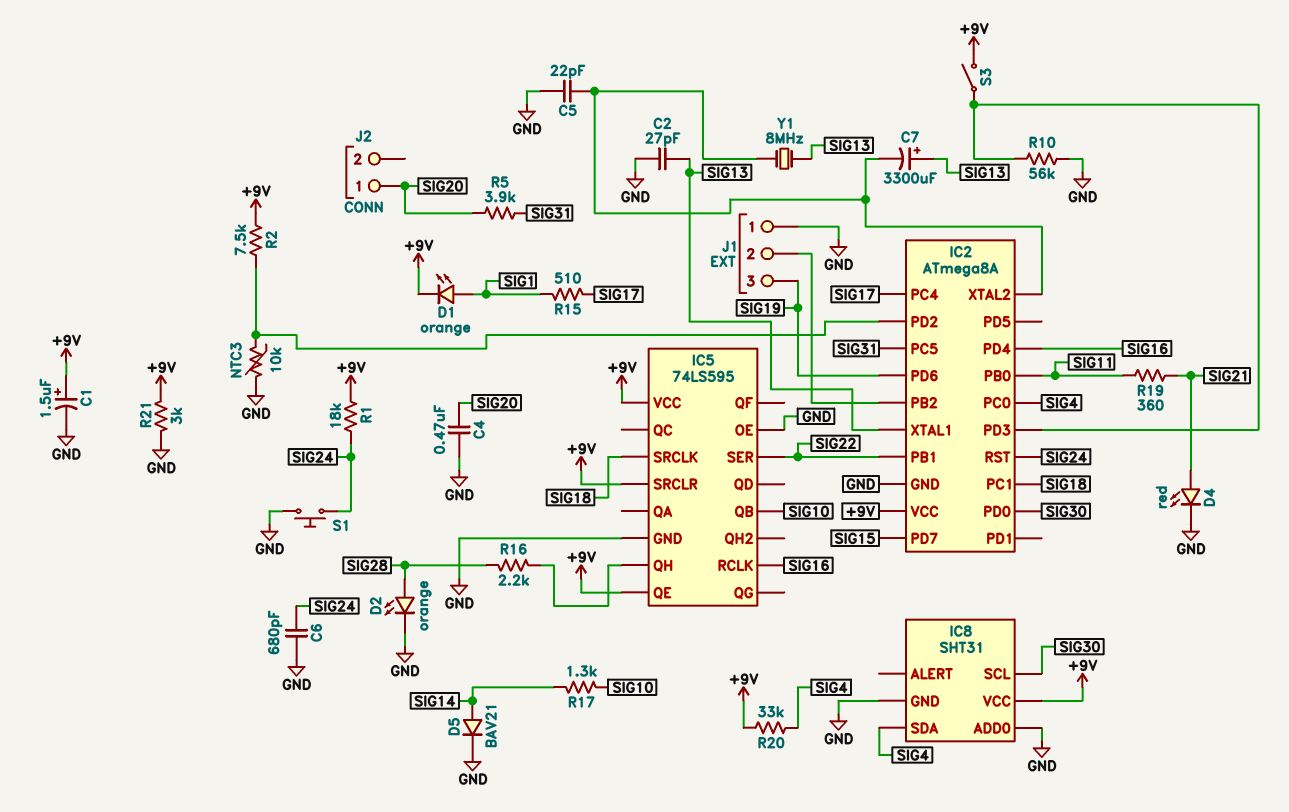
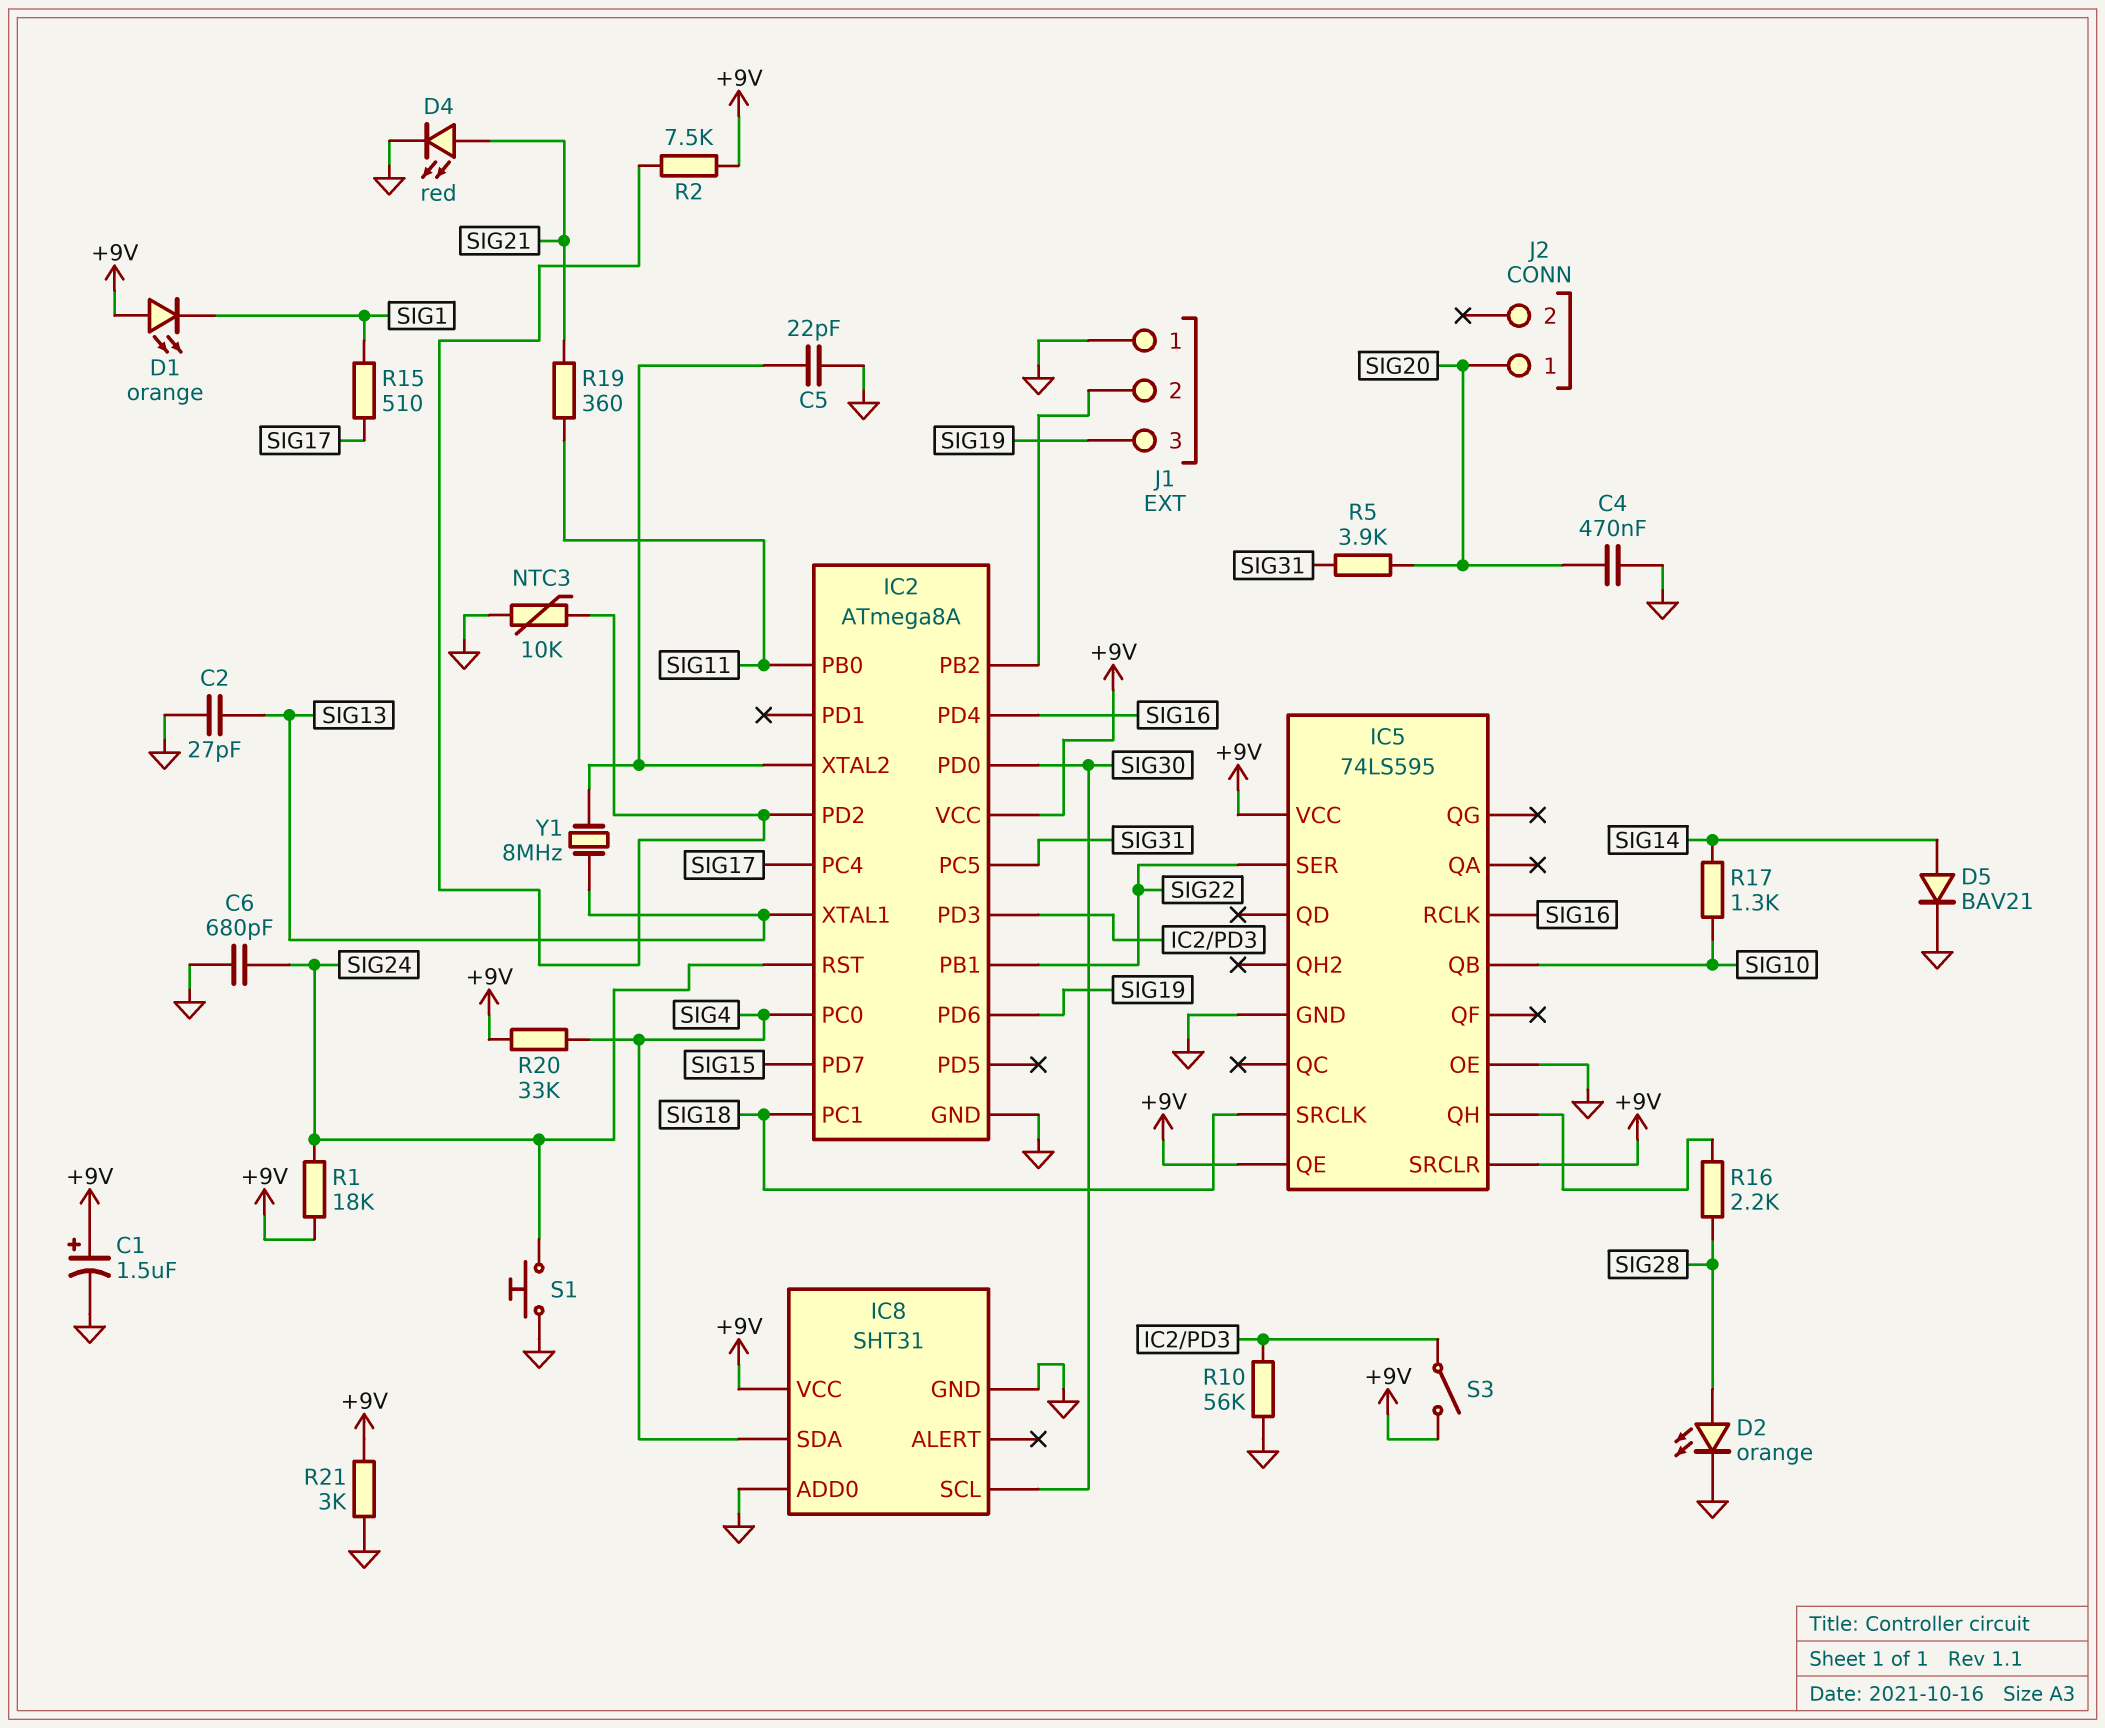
C7: 3300uF (plus SIG13, minus IC2/XTAL2) -> none
D1: LED orange (A SIG1, K +9V) -> LED orange (A +9V, K SIG1)

